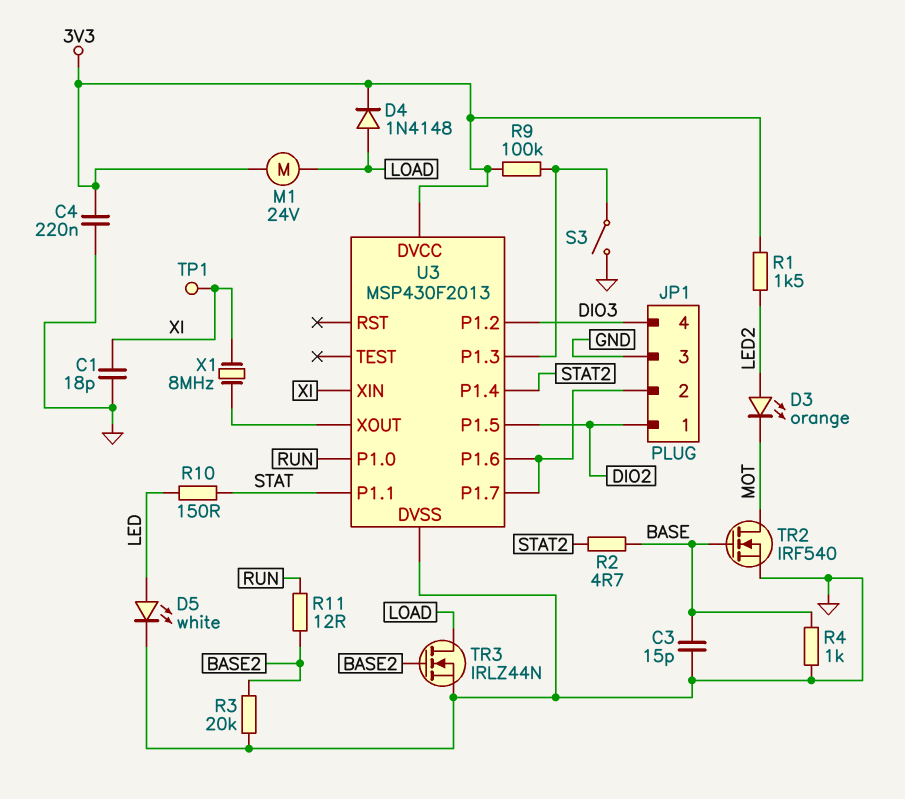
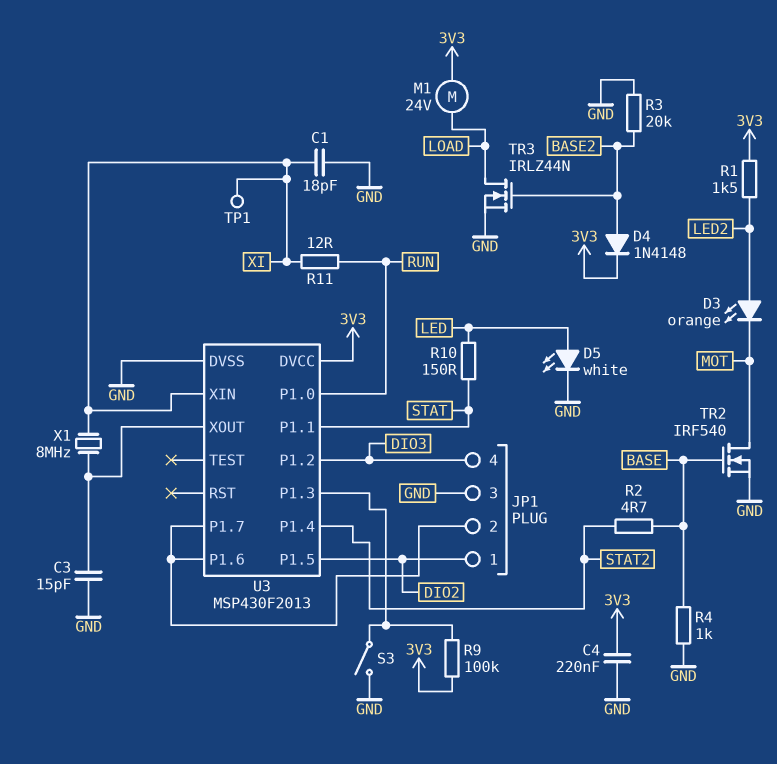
C3: 15pF (BASE, GND) -> 15pF (GND, U3/XOUT)
D4: diode 1N4148 (A LOAD, K 3V3) -> diode 1N4148 (A BASE2, K 3V3)
R11: 12 (BASE2, RUN) -> 12 (RUN, XI)

